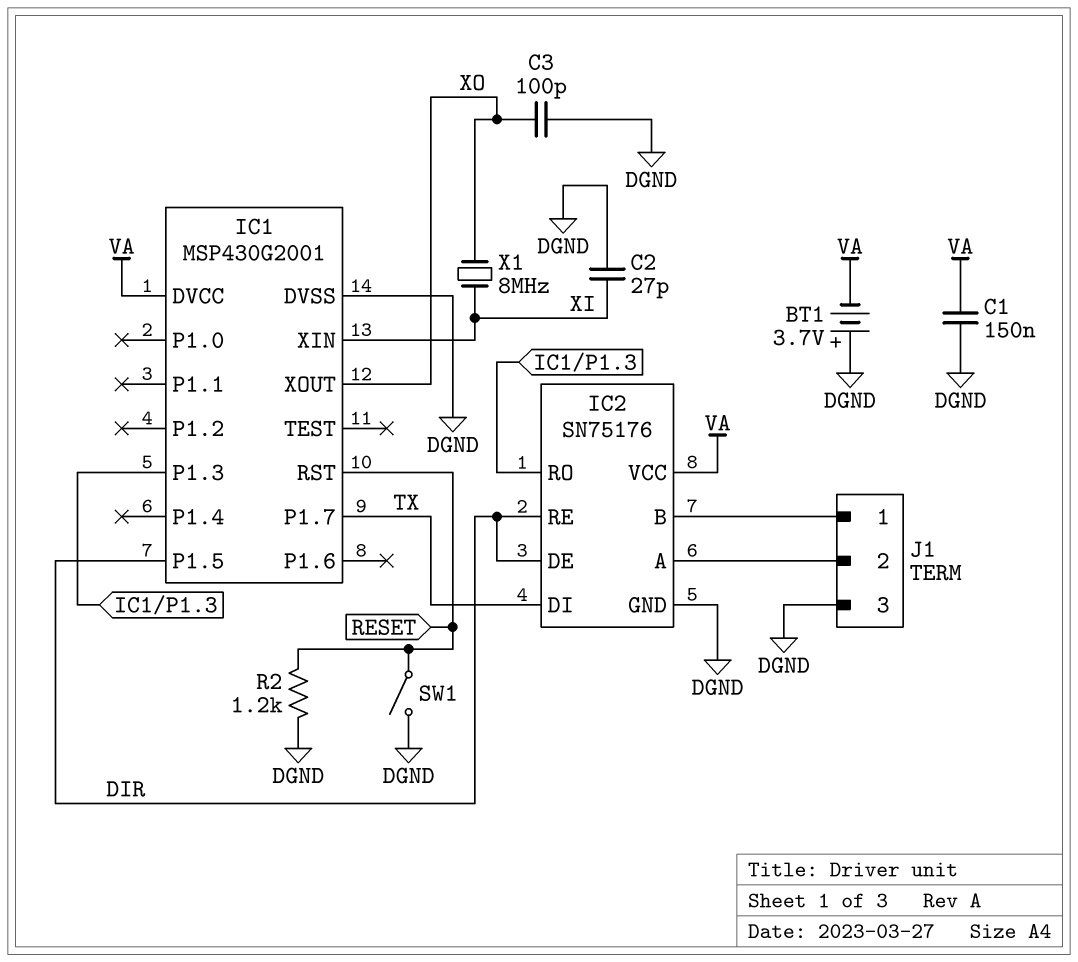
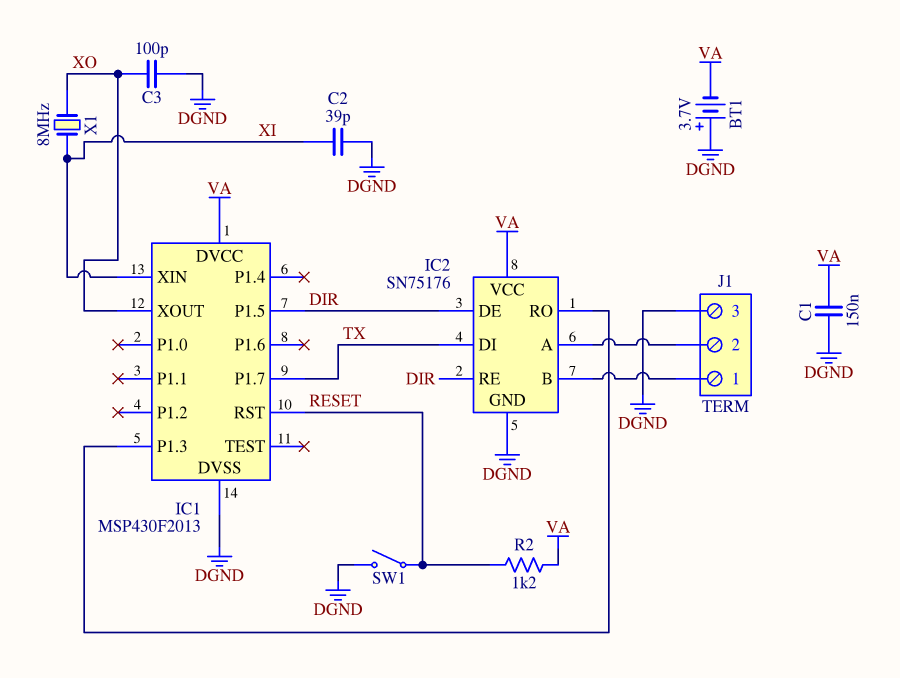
C2: 27pF (DGND, XI) -> 39pF (DGND, XI)
IC1: MSP430G2001 -> MSP430F2013
R2: 1.2k (DGND, RESET) -> 1.2k (RESET, VA)

